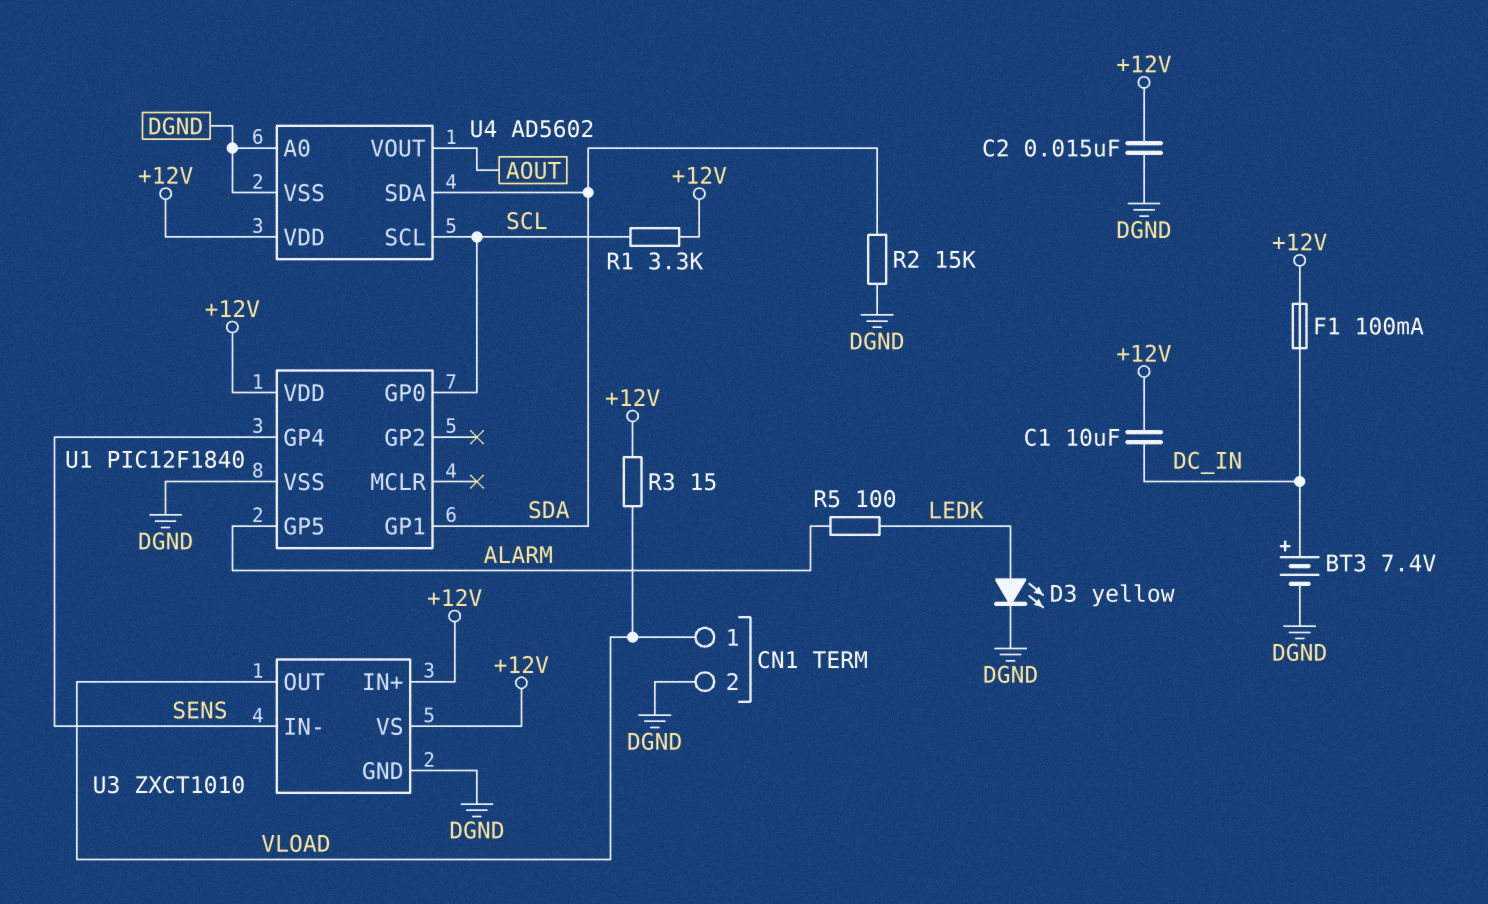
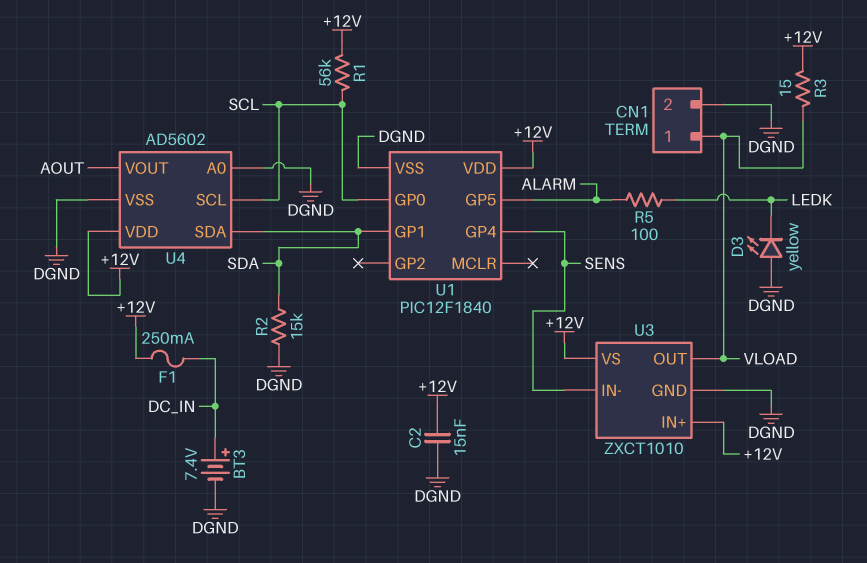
C1: 10uF (+12V, DC_IN) -> none
D3: LED yellow (A LEDK, K DGND) -> LED yellow (A DGND, K LEDK)
F1: 100mA (+12V, DC_IN) -> 250mA (+12V, DC_IN)
R1: 3.3k (+12V, SCL) -> 56k (+12V, SCL)

